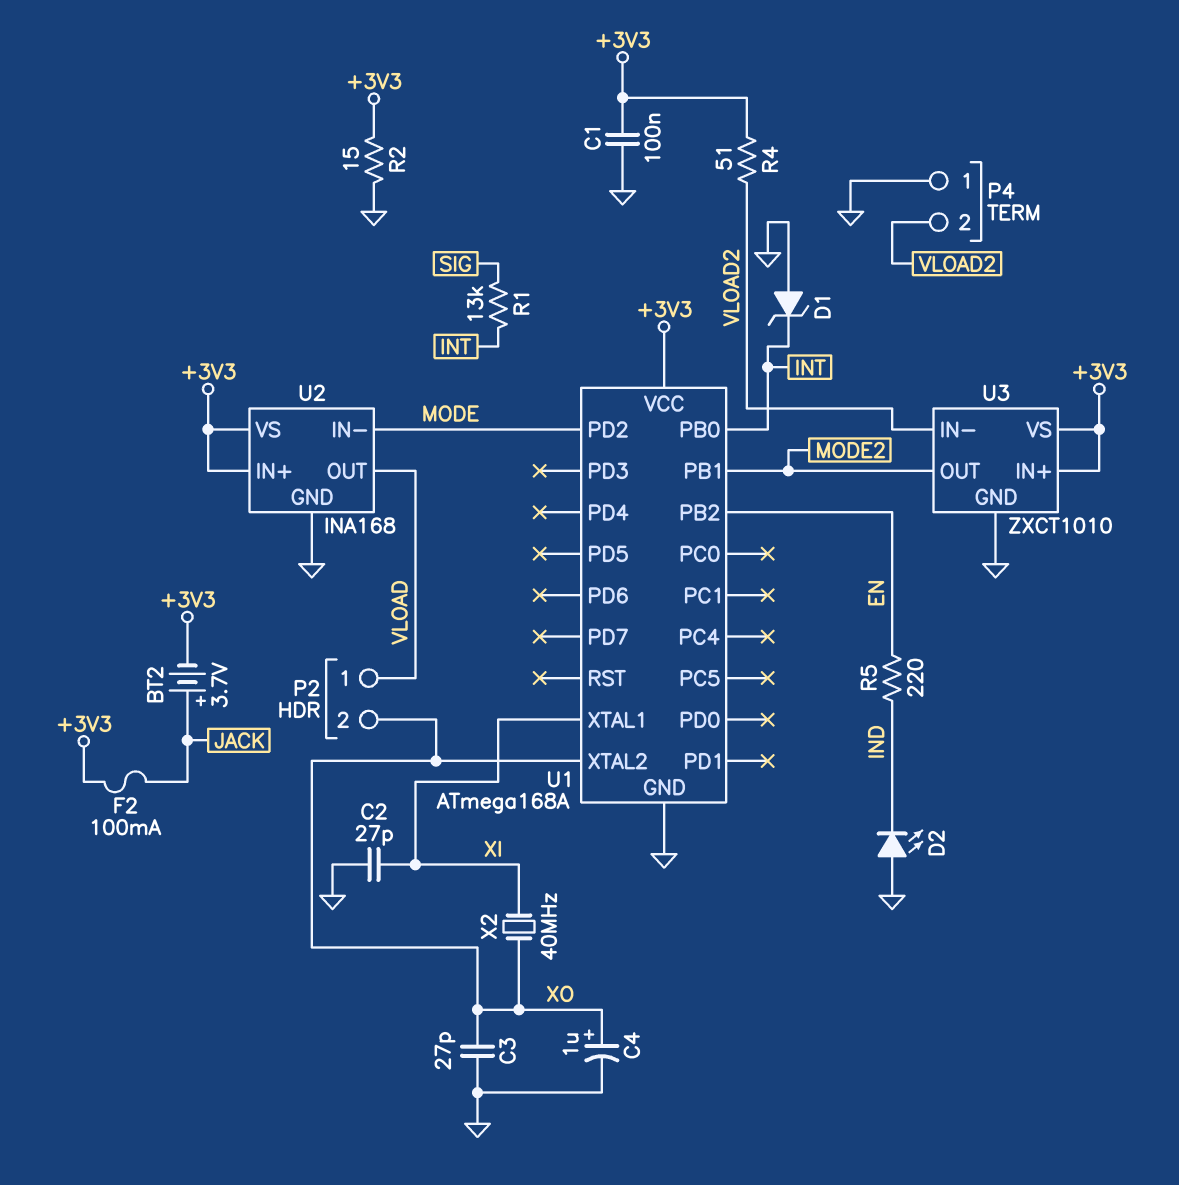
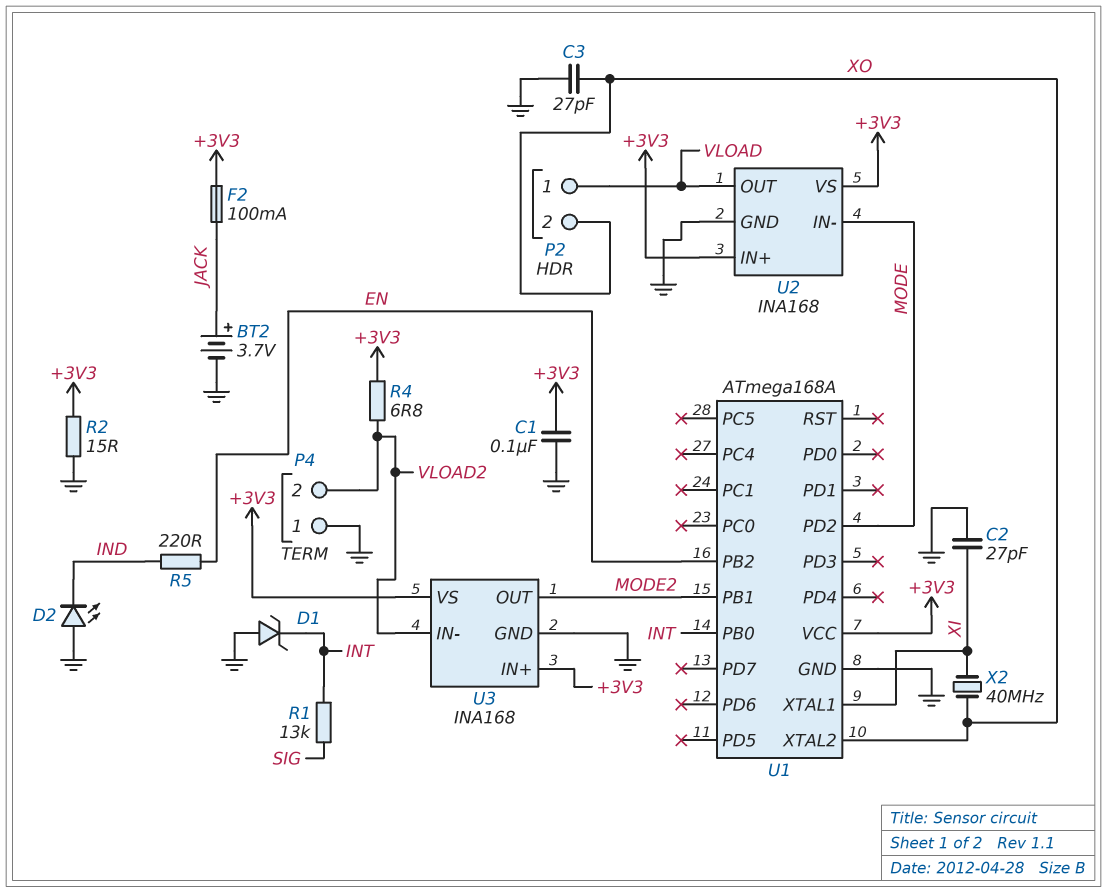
BT2: 3.7V (plus JACK, minus +3V3) -> 3.7V (plus JACK, minus GND)
C4: 1uF (plus XO, minus GND) -> none
R4: 51 (+3V3, VLOAD2) -> 6.8 (+3V3, VLOAD2)
U3: ZXCT1010 -> INA168

